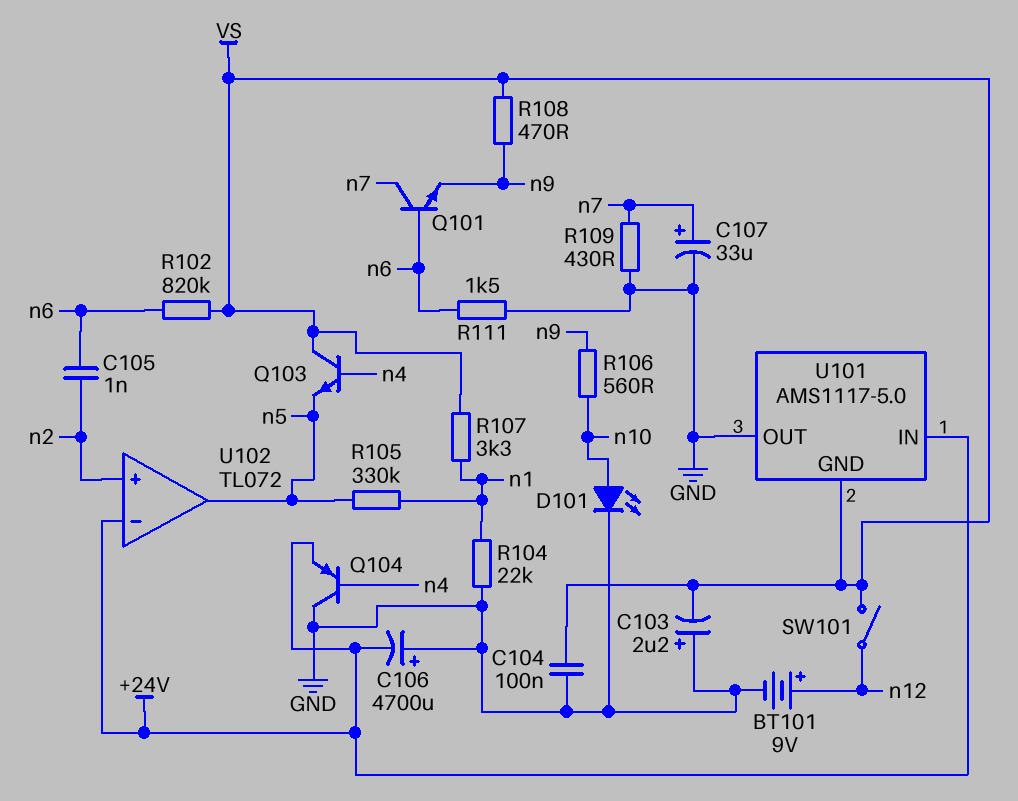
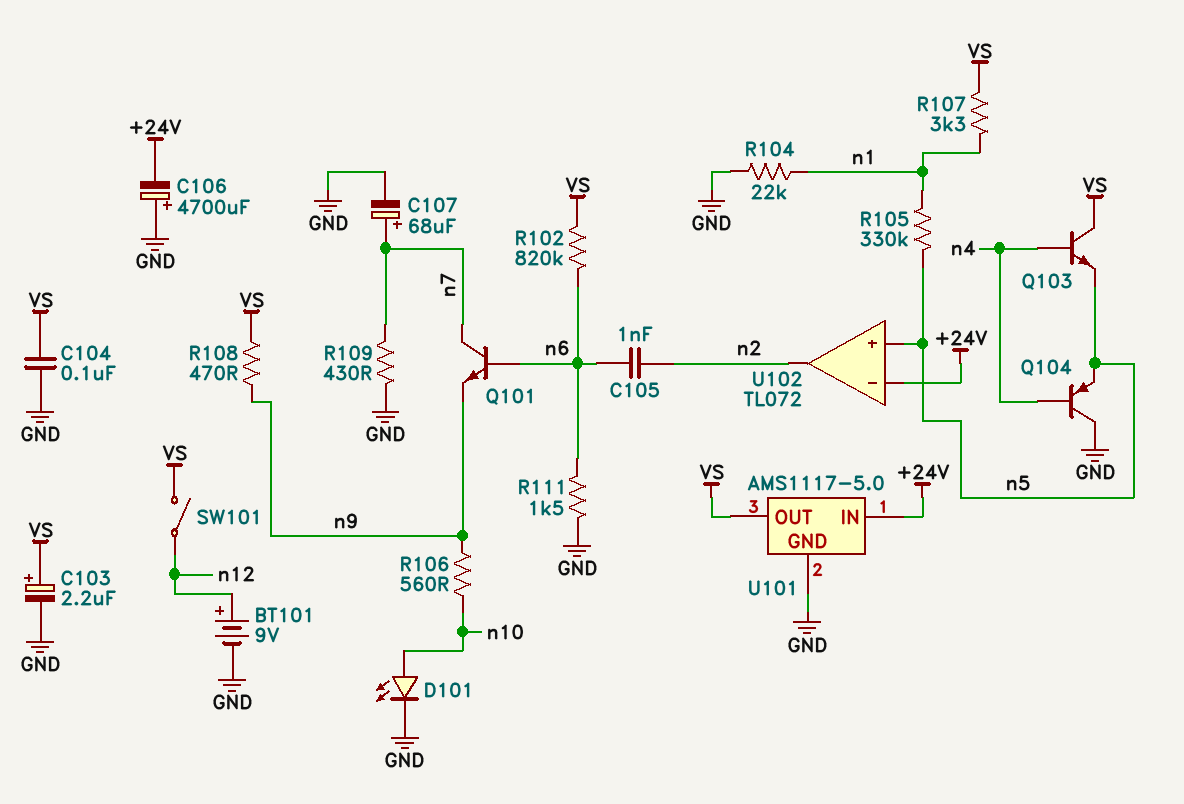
C103: 2.2uF (plus GND, minus VS) -> 2.2uF (plus VS, minus GND)
C107: 33uF (plus n7, minus GND) -> 68uF (plus n7, minus GND)
Q104: PNP (B n4, C GND, E +24V) -> PNP (B n4, C GND, E n5)
U101 pin GND: VS -> GND
U101 pin OUT: GND -> VS
U102 pin in+: n2 -> n5
U102 pin out: n5 -> n2

